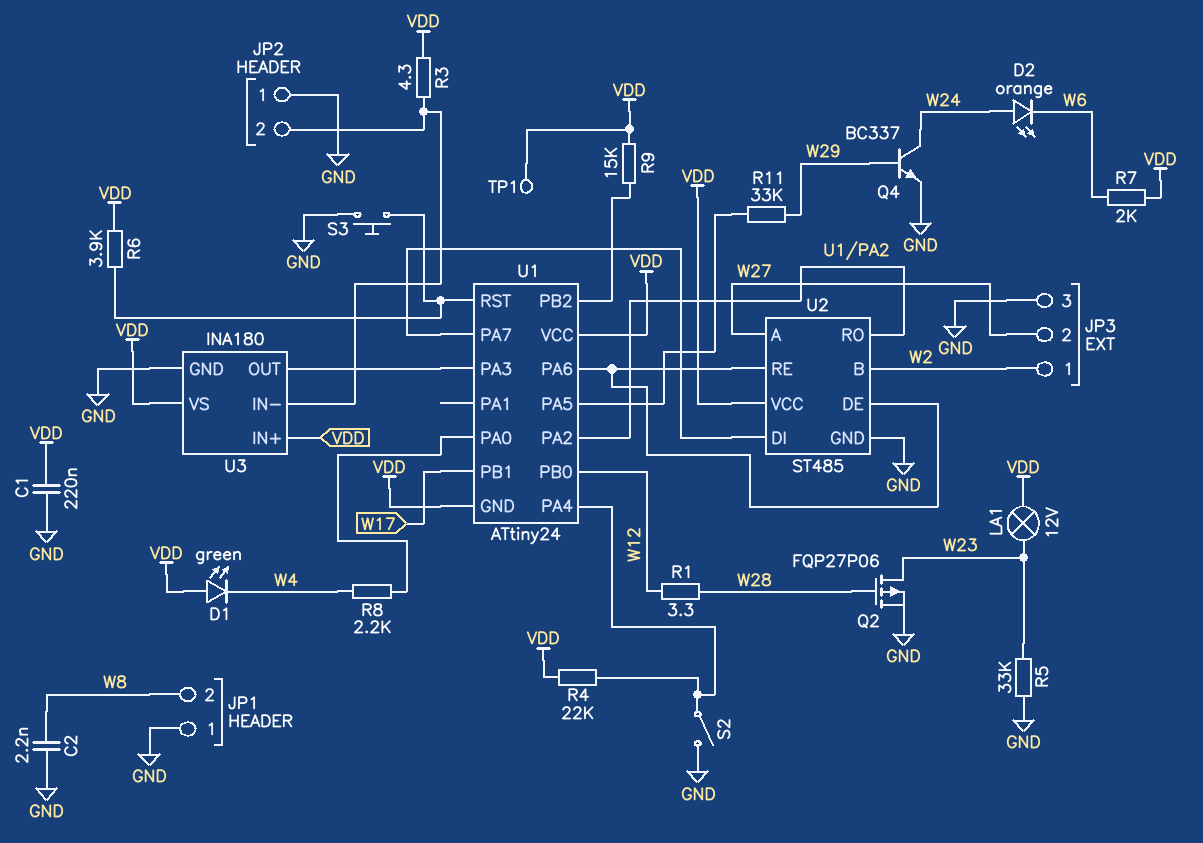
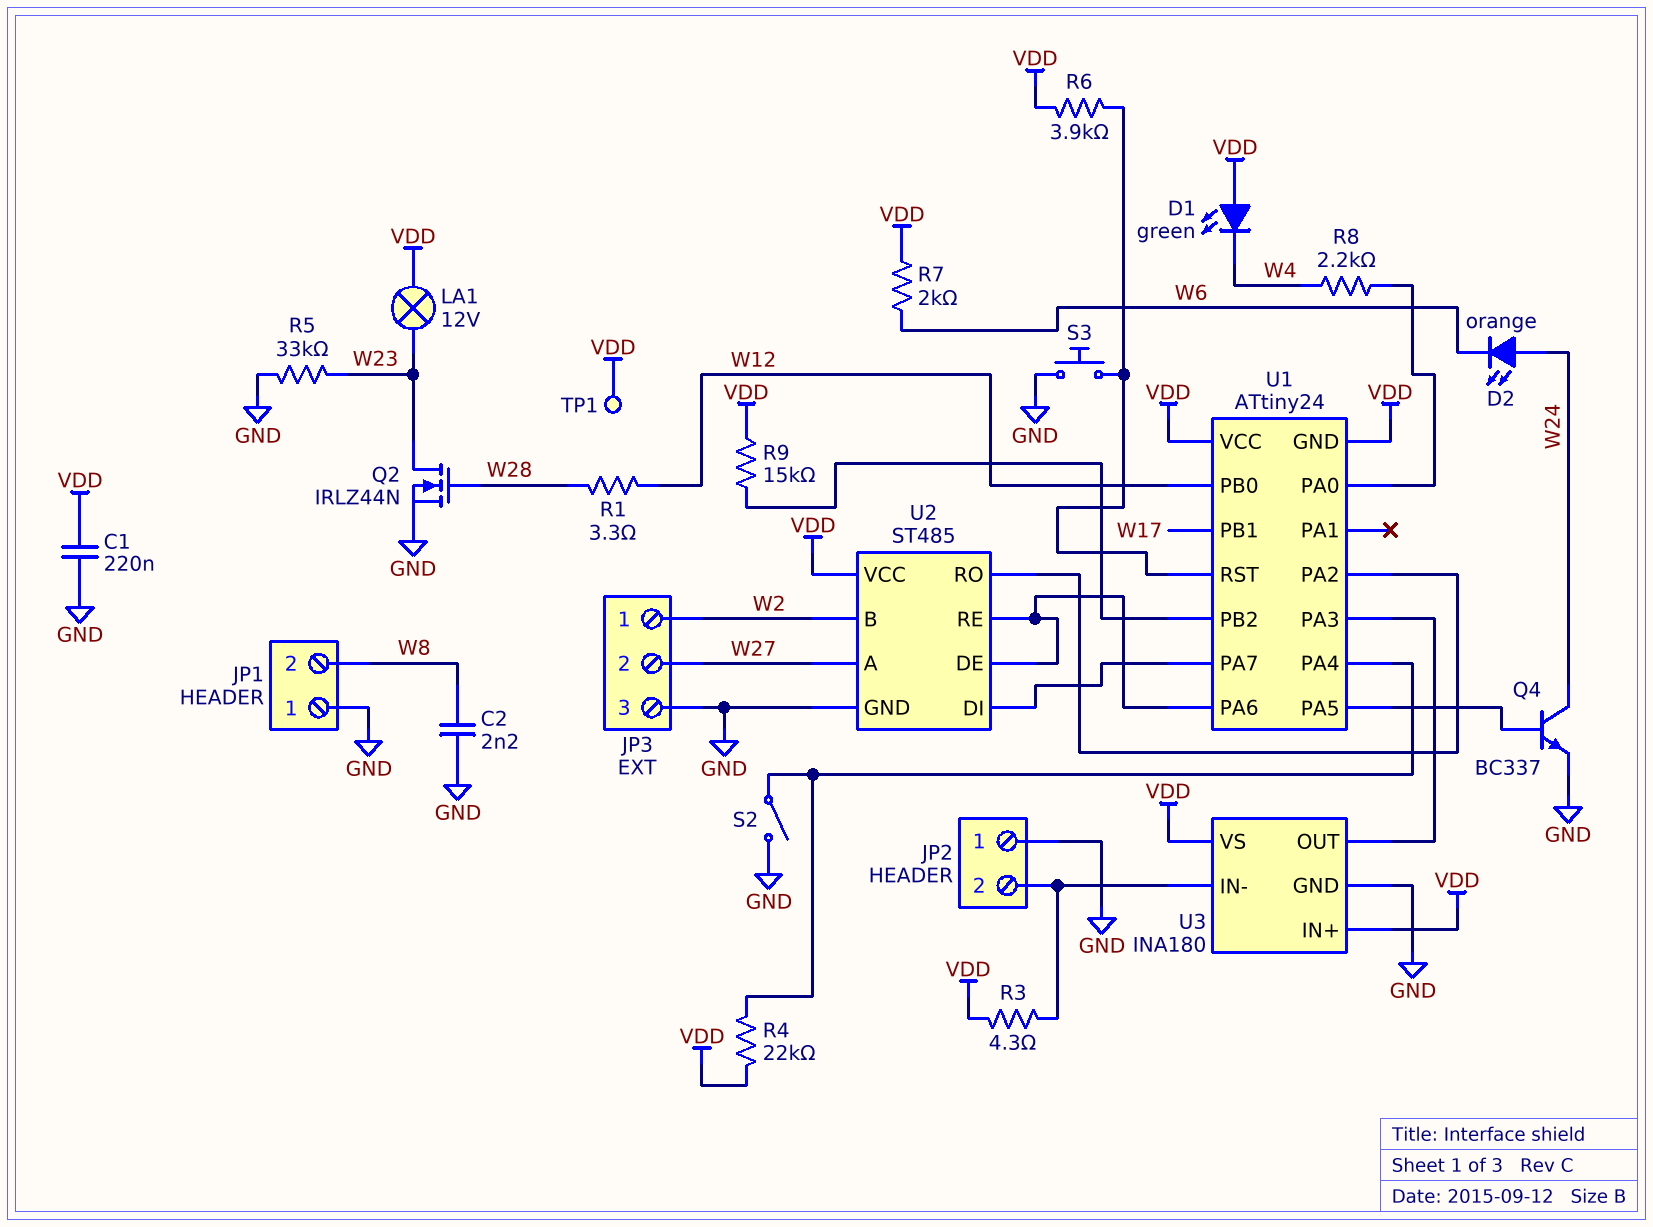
Q2: PMOS FQP27P06 (G W28, D W23, S GND) -> NMOS IRLZ44N (G W28, D W23, S GND)
Q4: NPN BC337 (B W29, C W24, E GND) -> NPN BC337 (B U1/PA5, C W24, E GND)
R11: 33k (U1/PA5, W29) -> none

